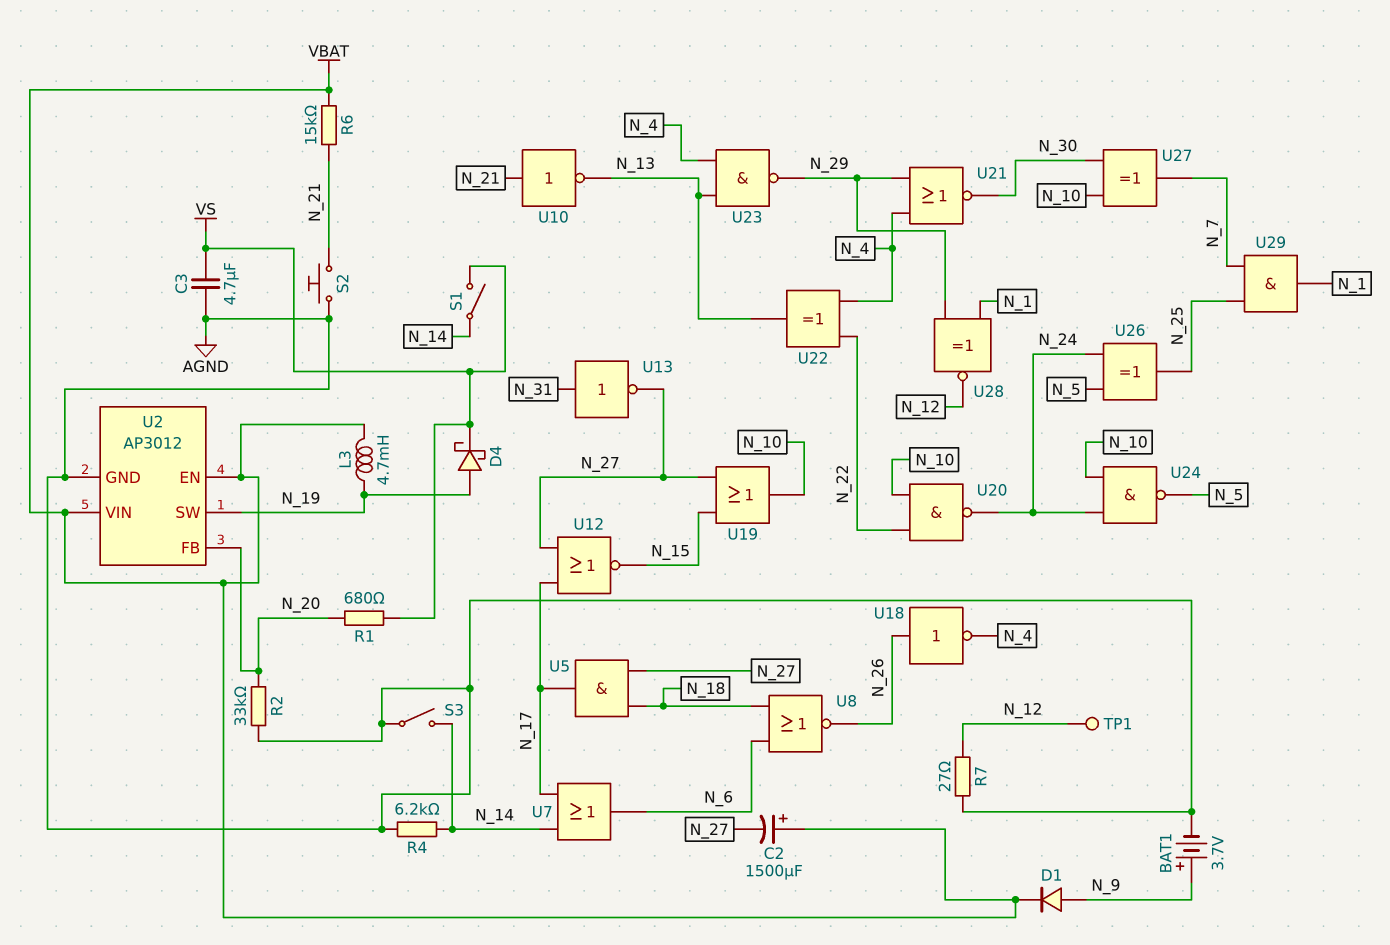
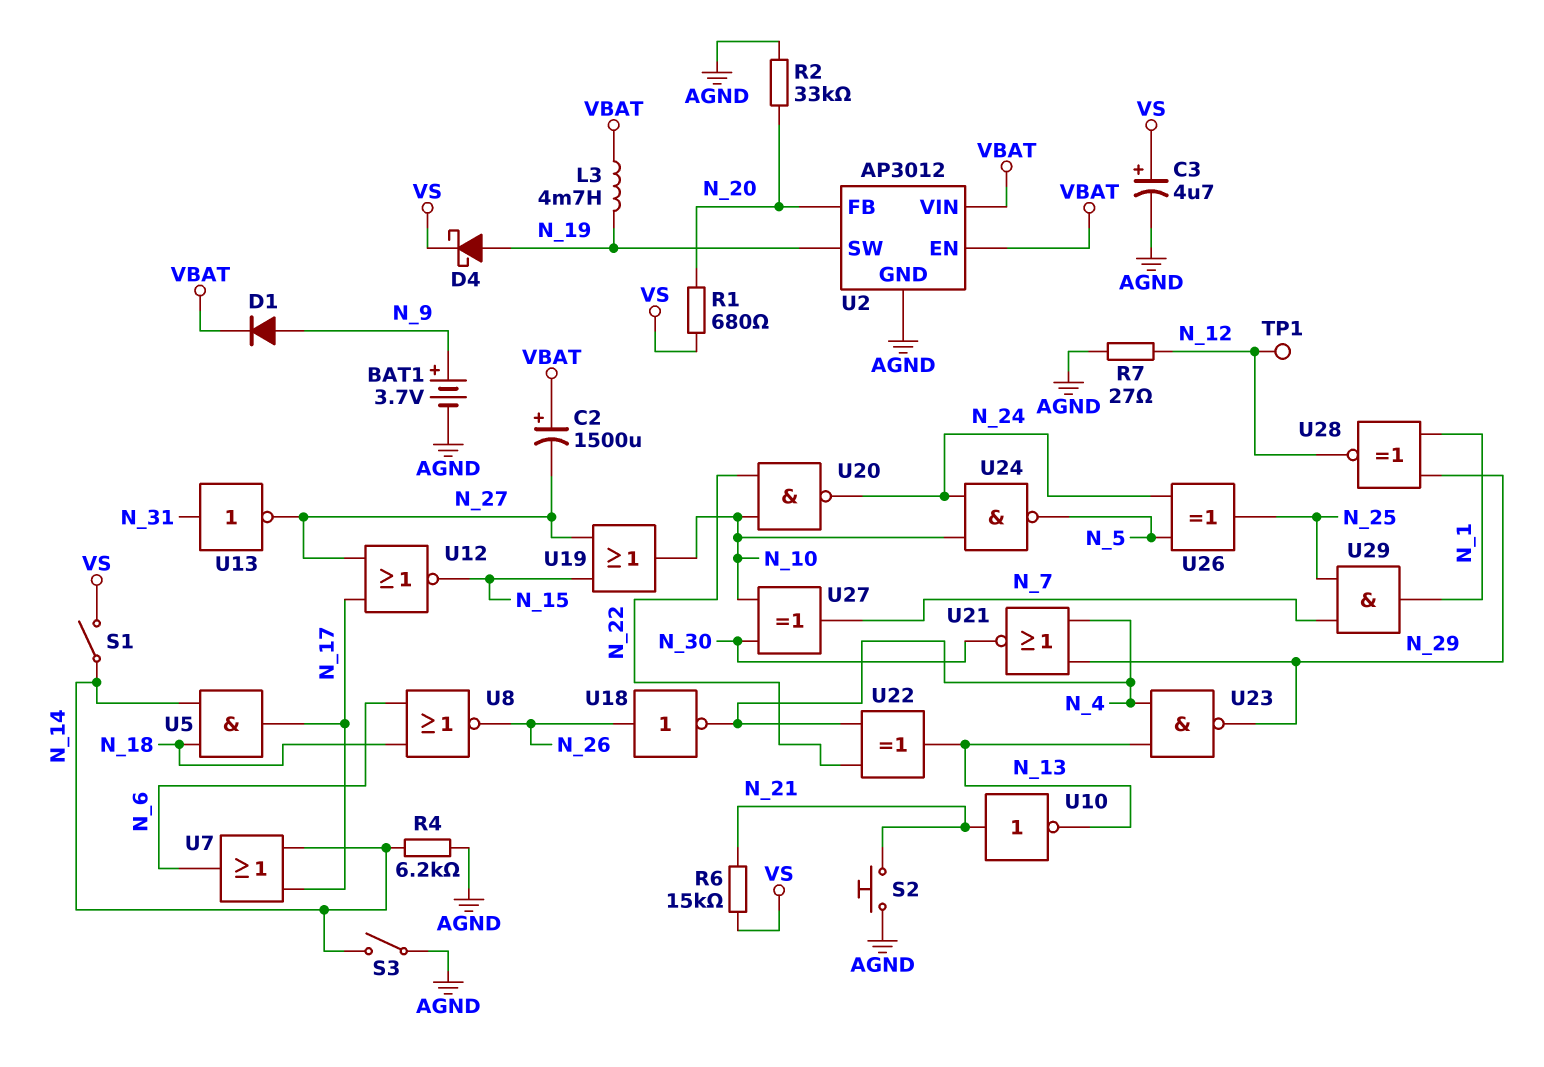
C3: 4.7uF (AGND, VS) -> 4.7uF (plus VS, minus AGND)
R6: 15k (N_21, VBAT) -> 15k (N_21, VS)
U5: AND (in N_18, in N_27, out N_17) -> AND (in N_14, in N_18, out N_17)

